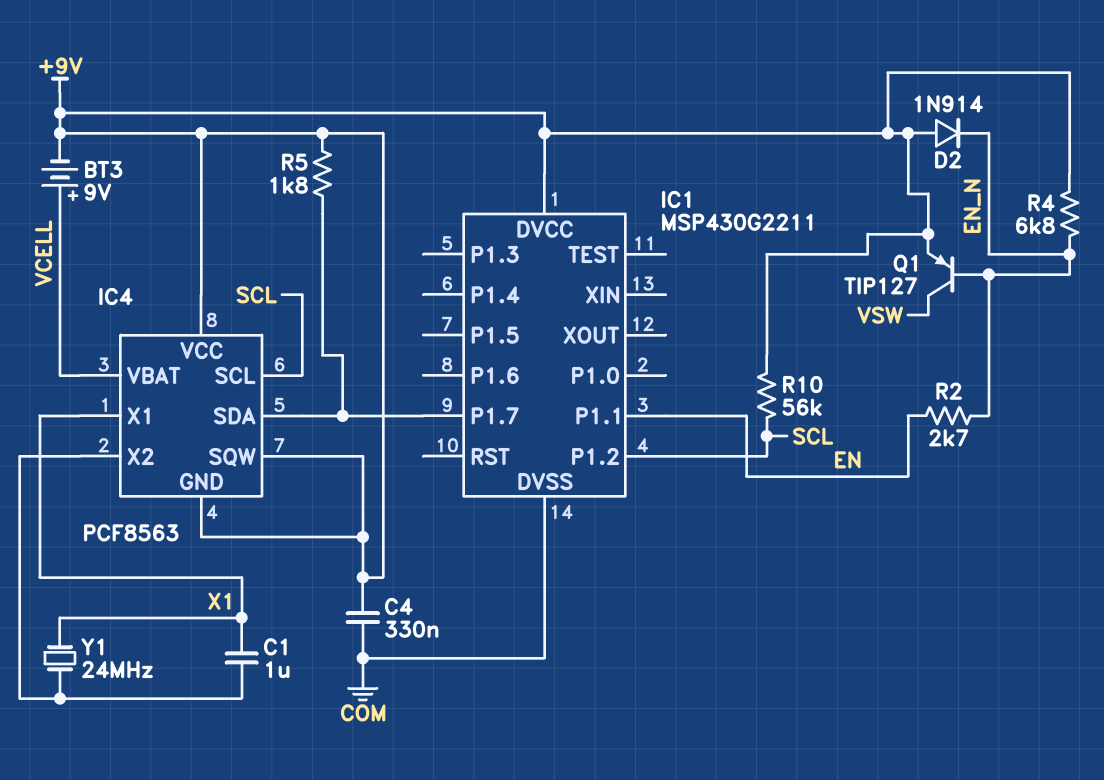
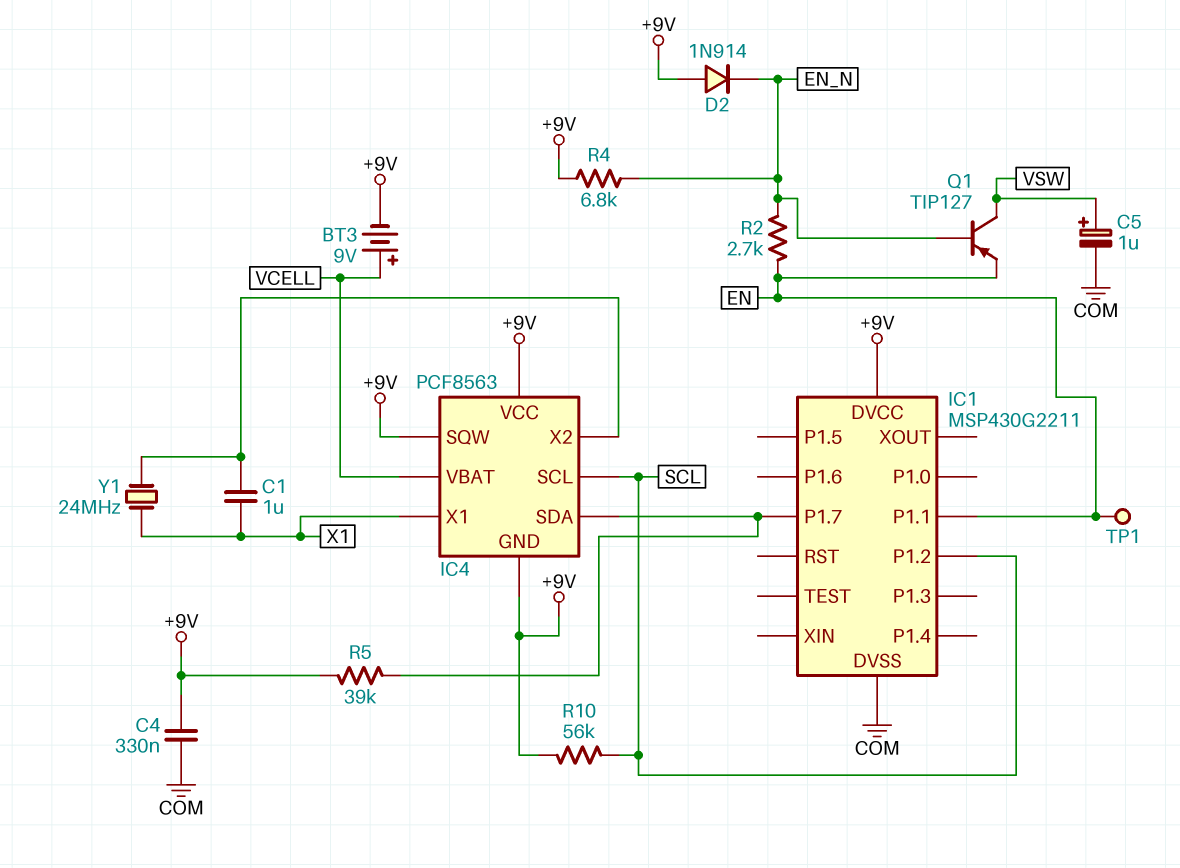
C5: none -> 1uF (plus VSW, minus COM)
Q1: PNP TIP127 (B EN_N, C VSW, E +9V) -> PNP TIP127 (B EN_N, C VSW, E EN)
R5: 1.8k (+9V, IC1/P1.7) -> 39k (+9V, IC1/P1.7)
TP1: none -> test point (EN)

